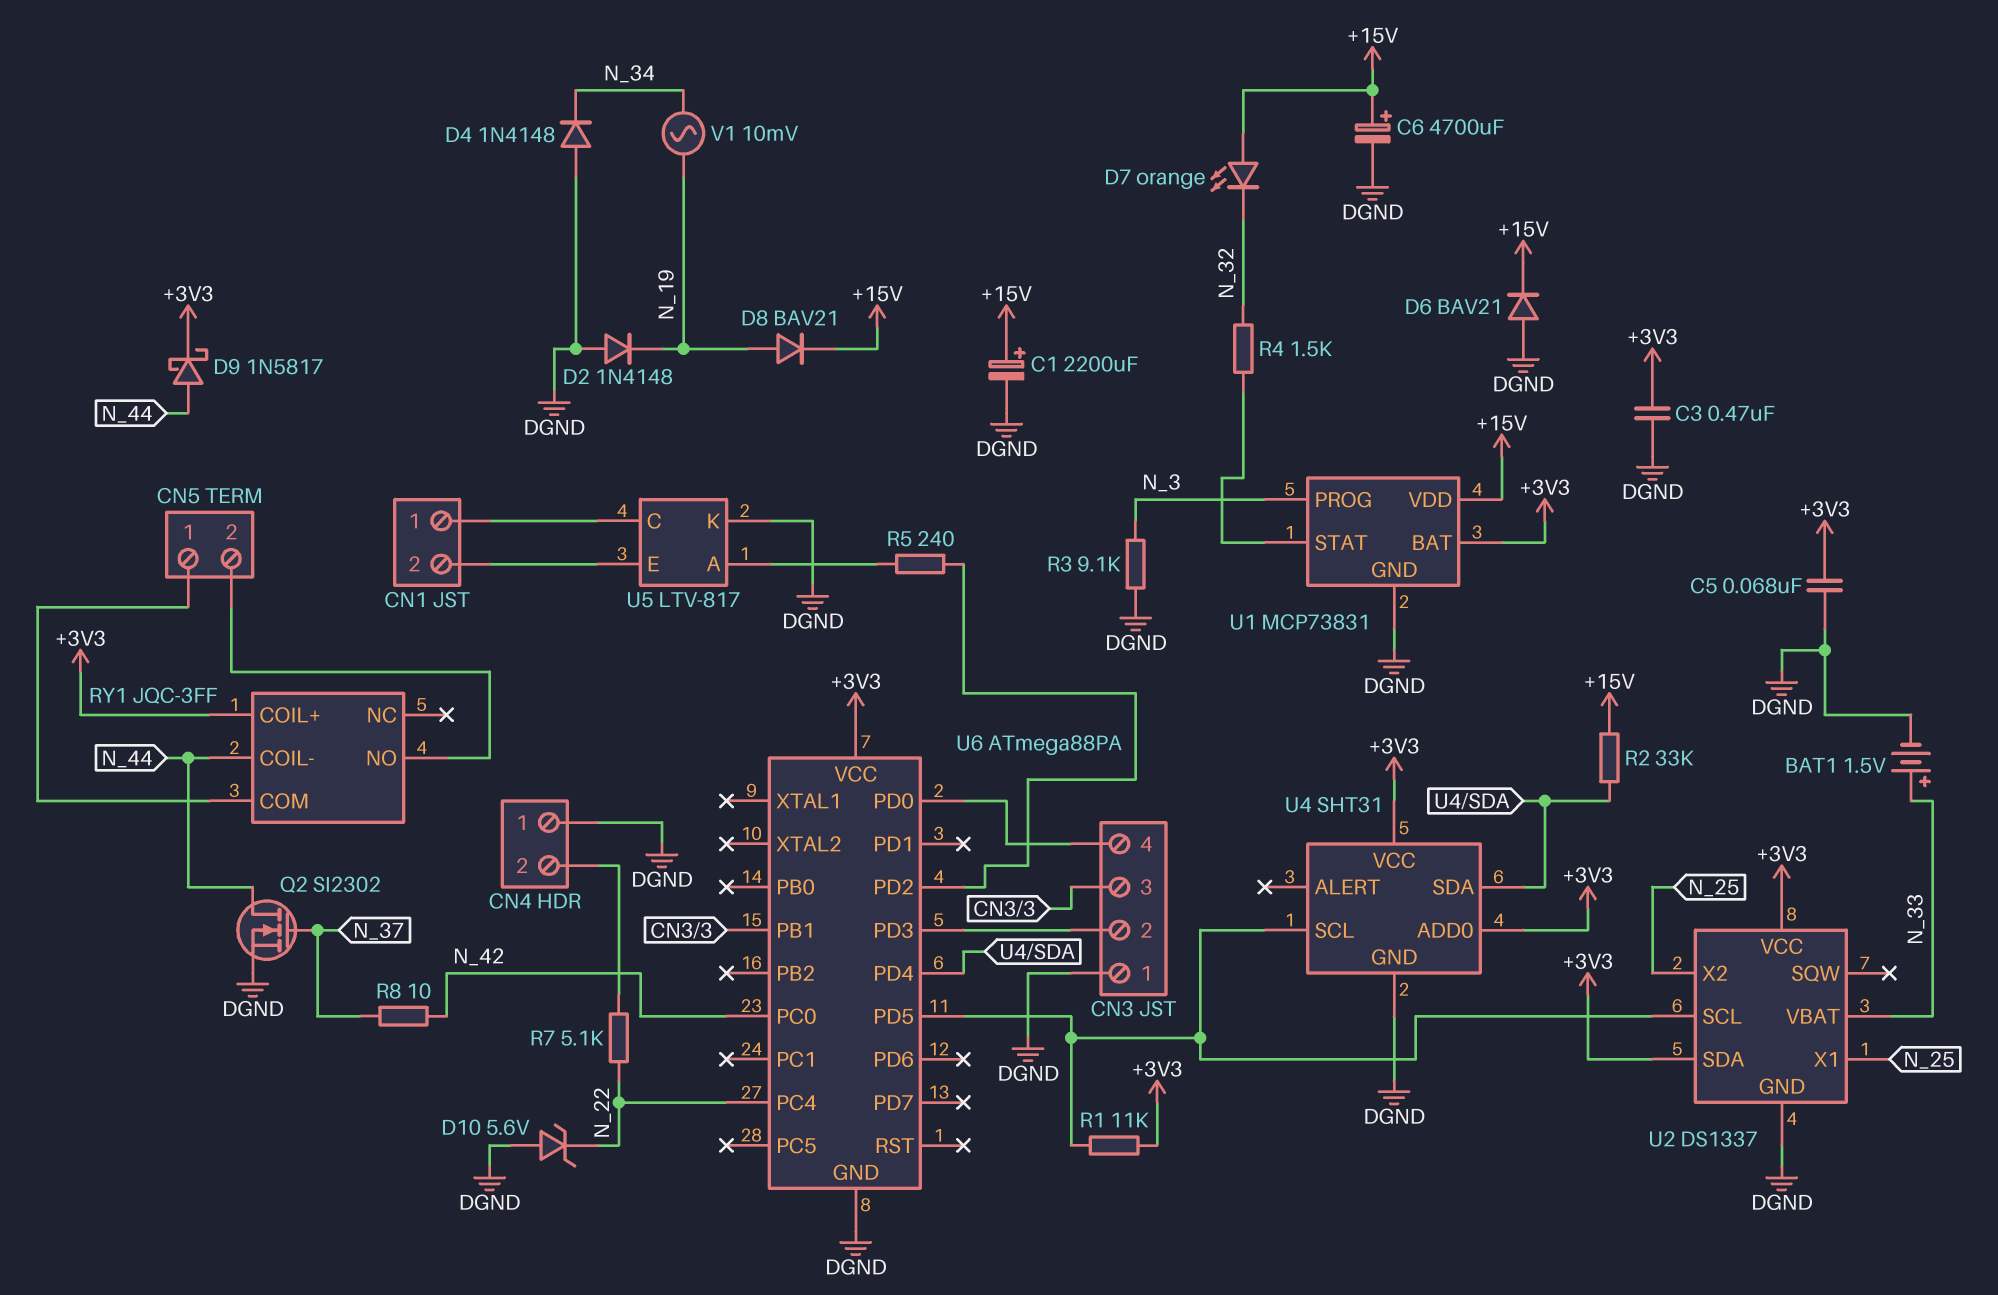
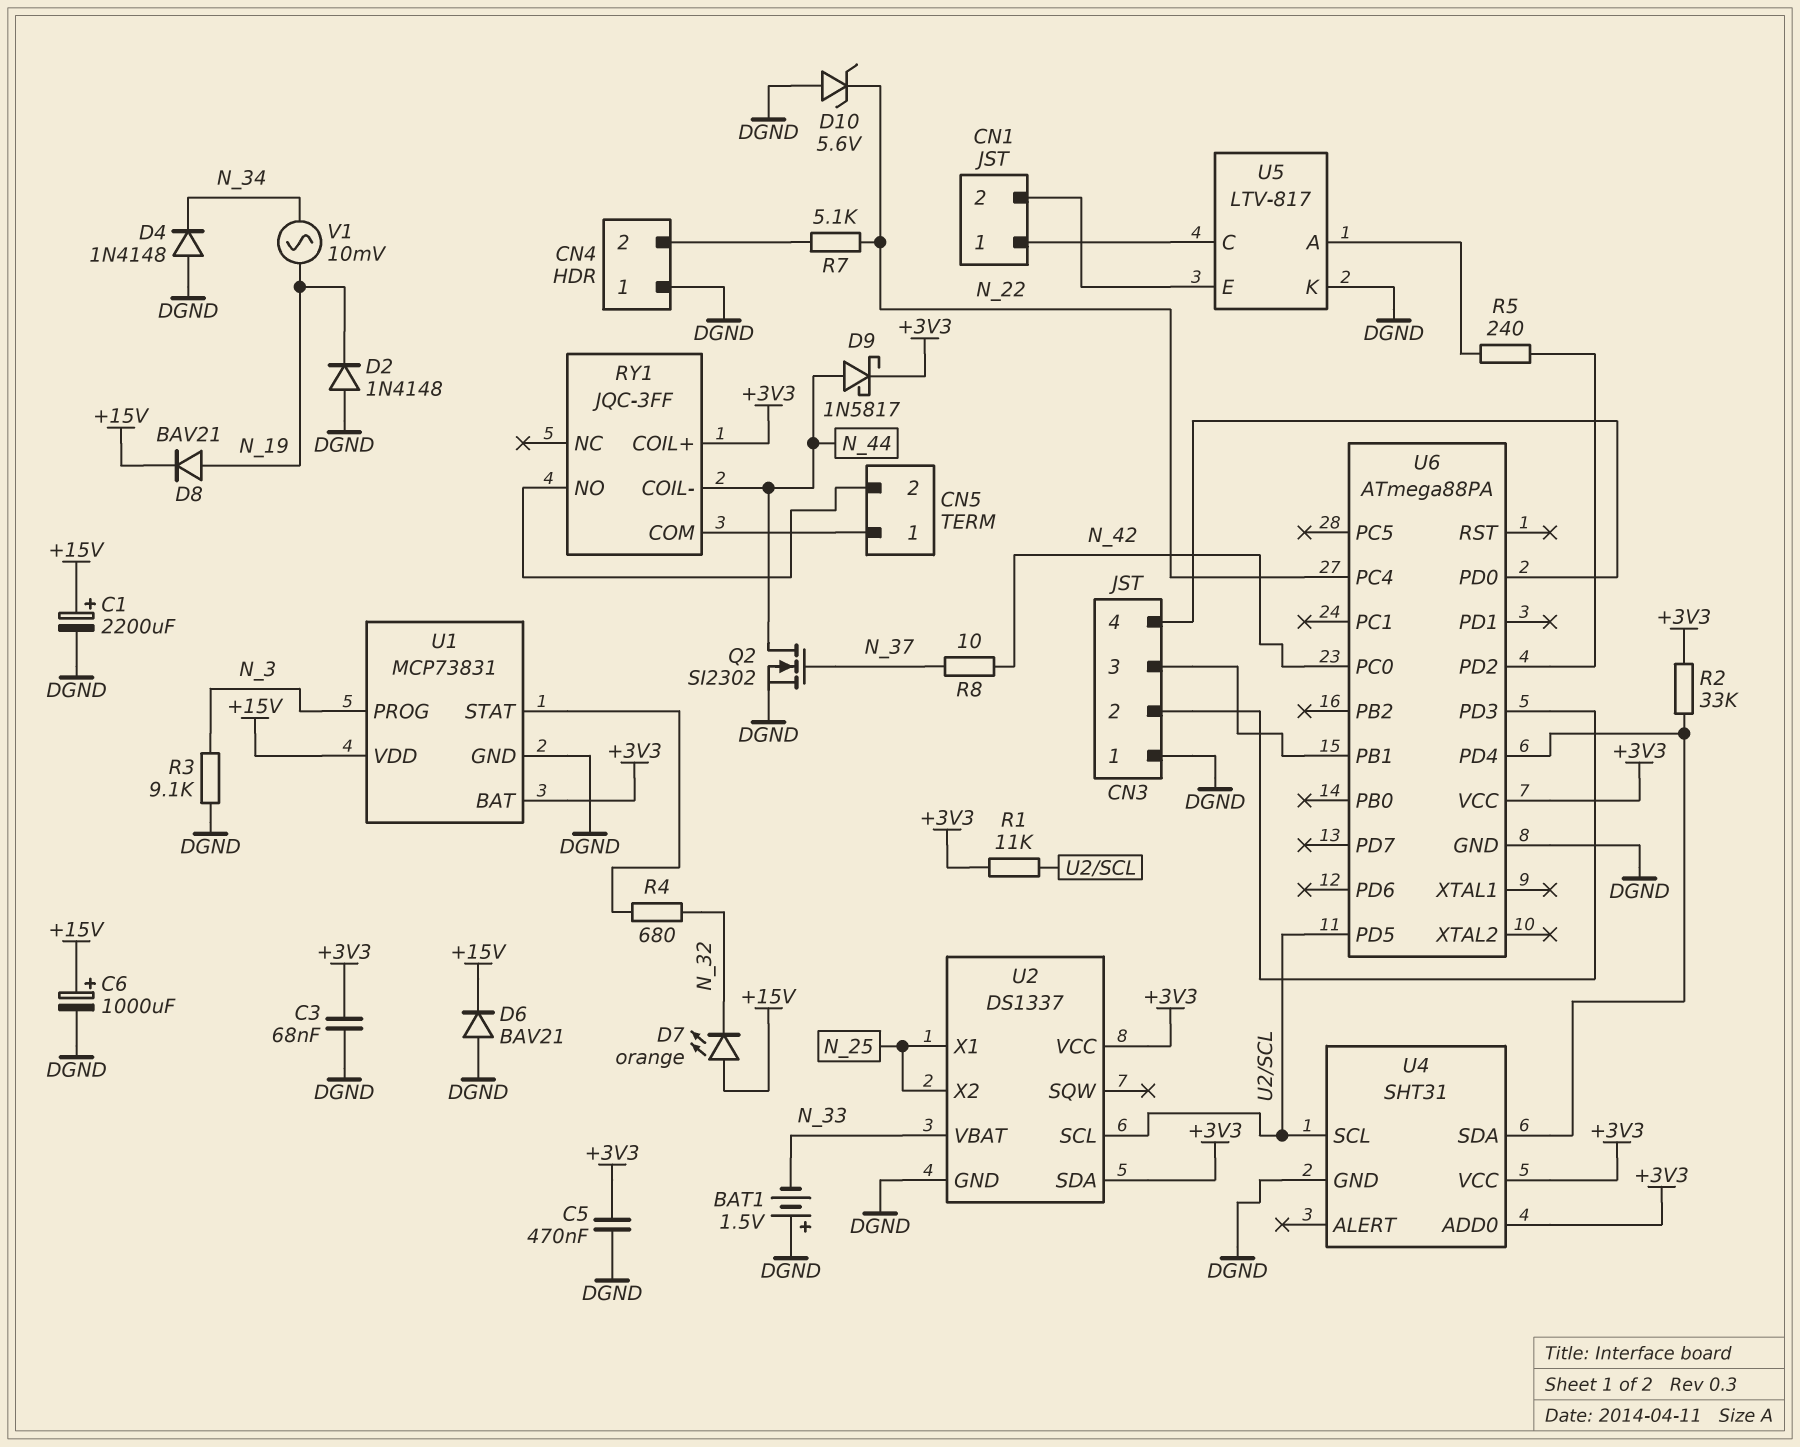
BAT1: 1.5V (plus N_33, minus DGND) -> 1.5V (plus DGND, minus N_33)
C3: 470nF (+3V3, DGND) -> 68nF (+3V3, DGND)
C5: 68nF (+3V3, DGND) -> 470nF (+3V3, DGND)
C6: 4700uF (plus +15V, minus DGND) -> 1000uF (plus +15V, minus DGND)
R2: 33k (+15V, U4/SDA) -> 33k (+3V3, U4/SDA)
R4: 1.5k (N_32, U1/STAT) -> 680 (N_32, U1/STAT)

